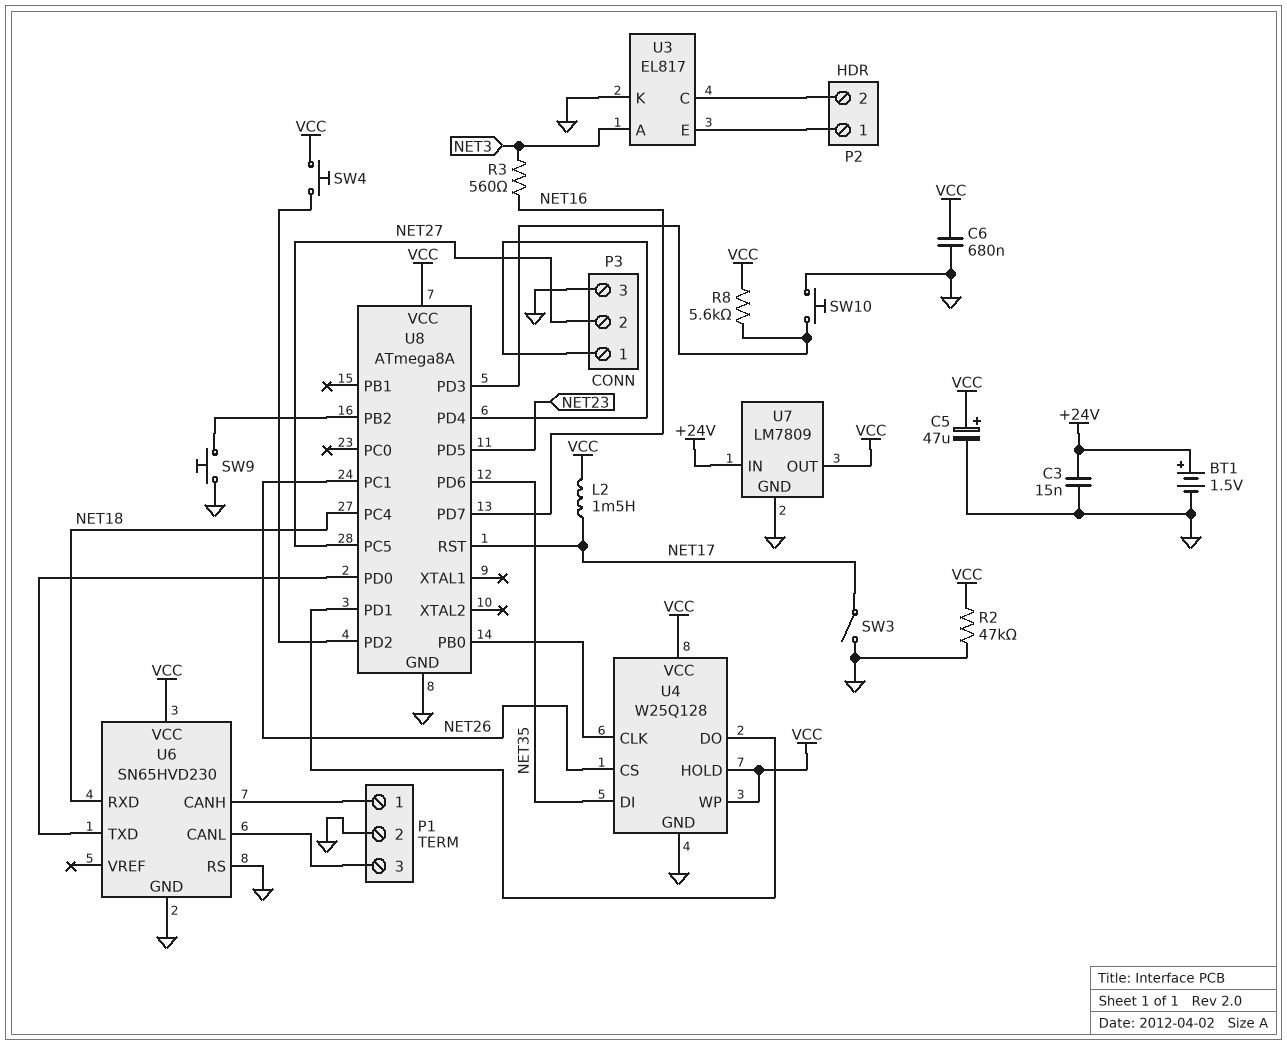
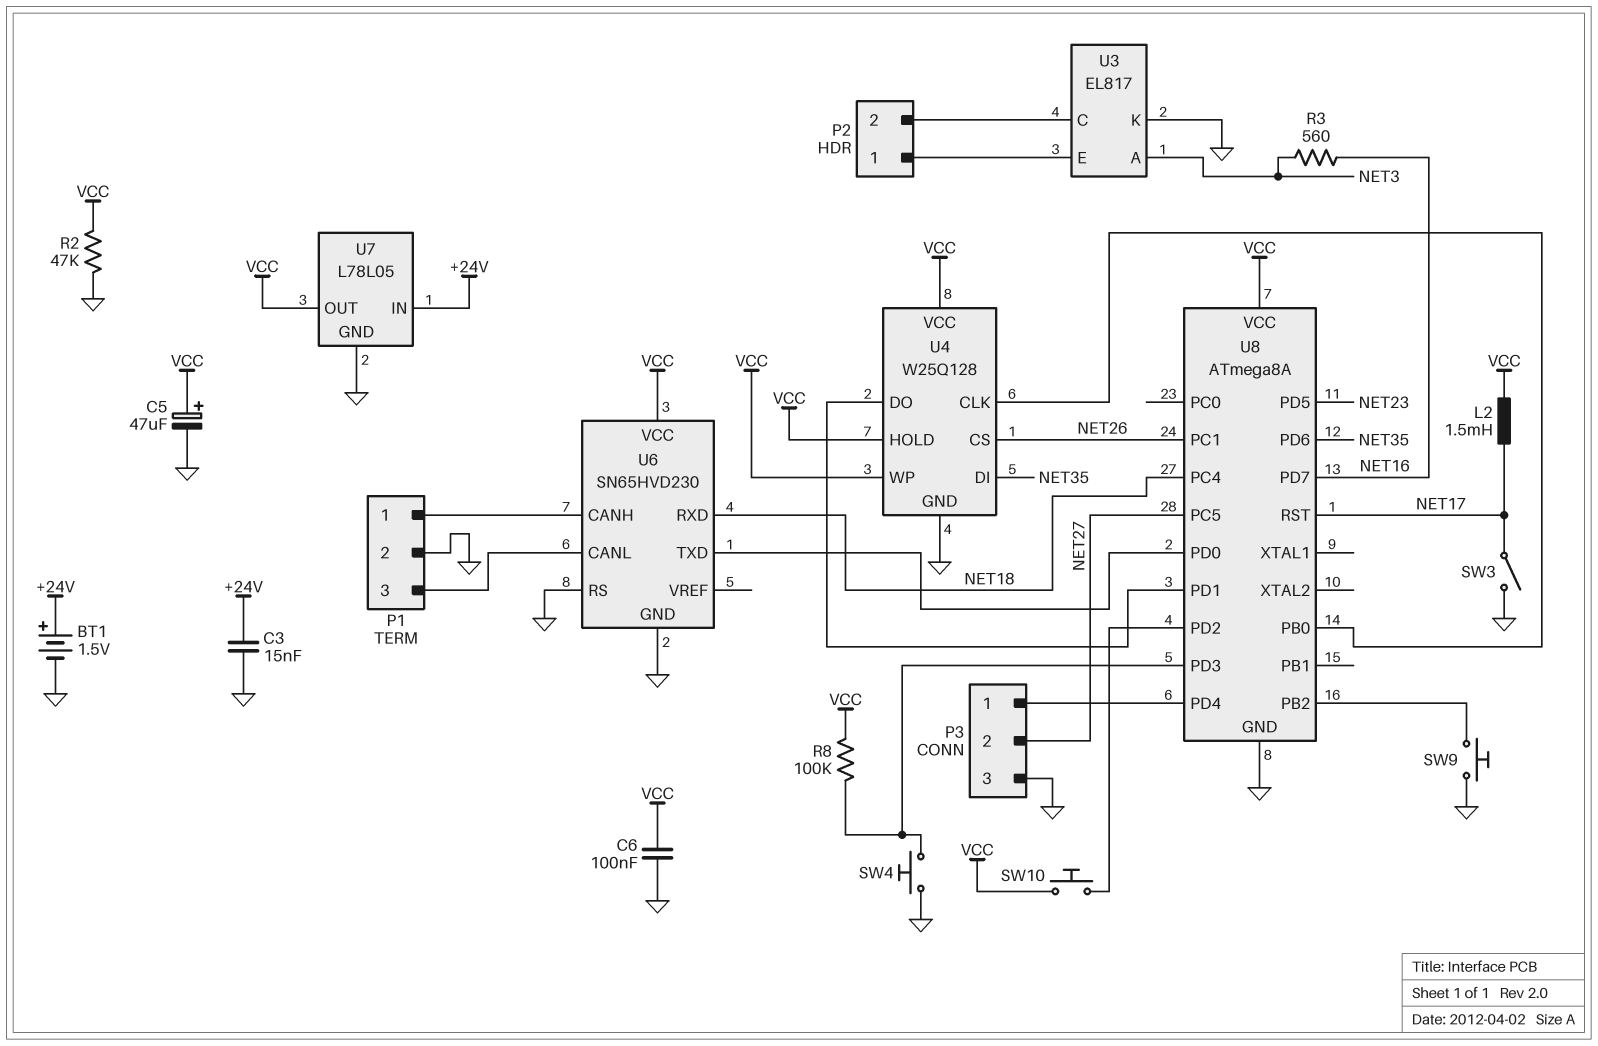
C6: 680nF (GND, VCC) -> 100nF (GND, VCC)
R8: 5.6k (U8/PD3, VCC) -> 100k (U8/PD3, VCC)
SW4: button (U8/PD2, VCC) -> button (GND, U8/PD3)
SW10: button (GND, U8/PD3) -> button (U8/PD2, VCC)
U7: LM7809 -> L78L05

